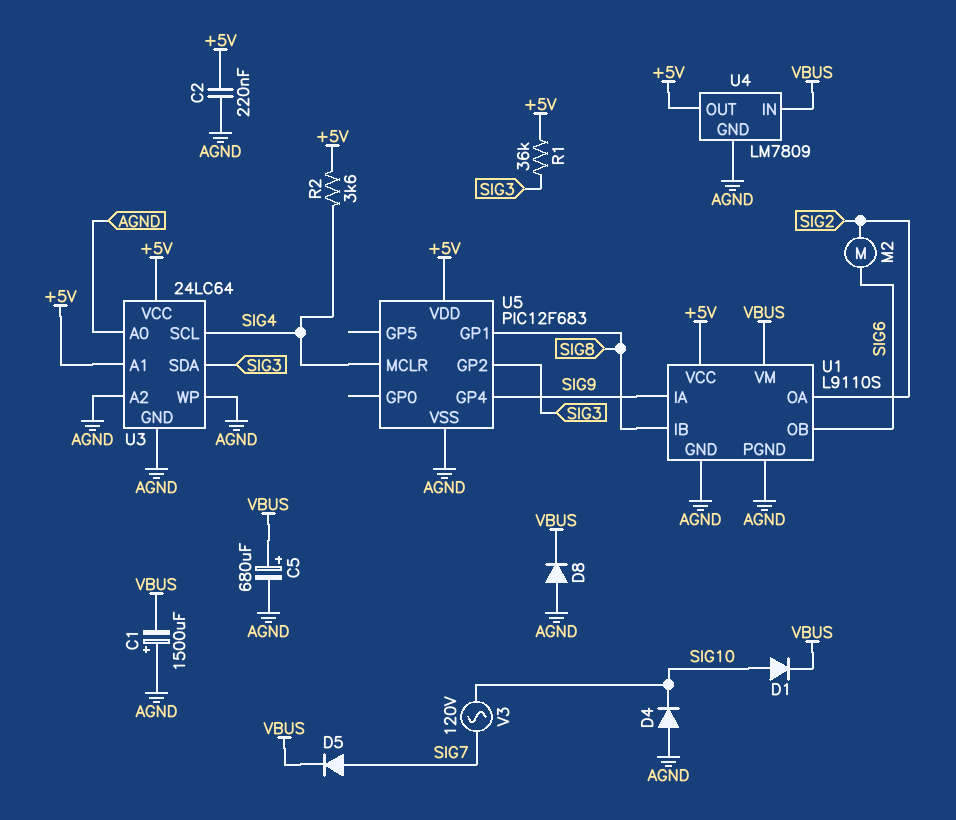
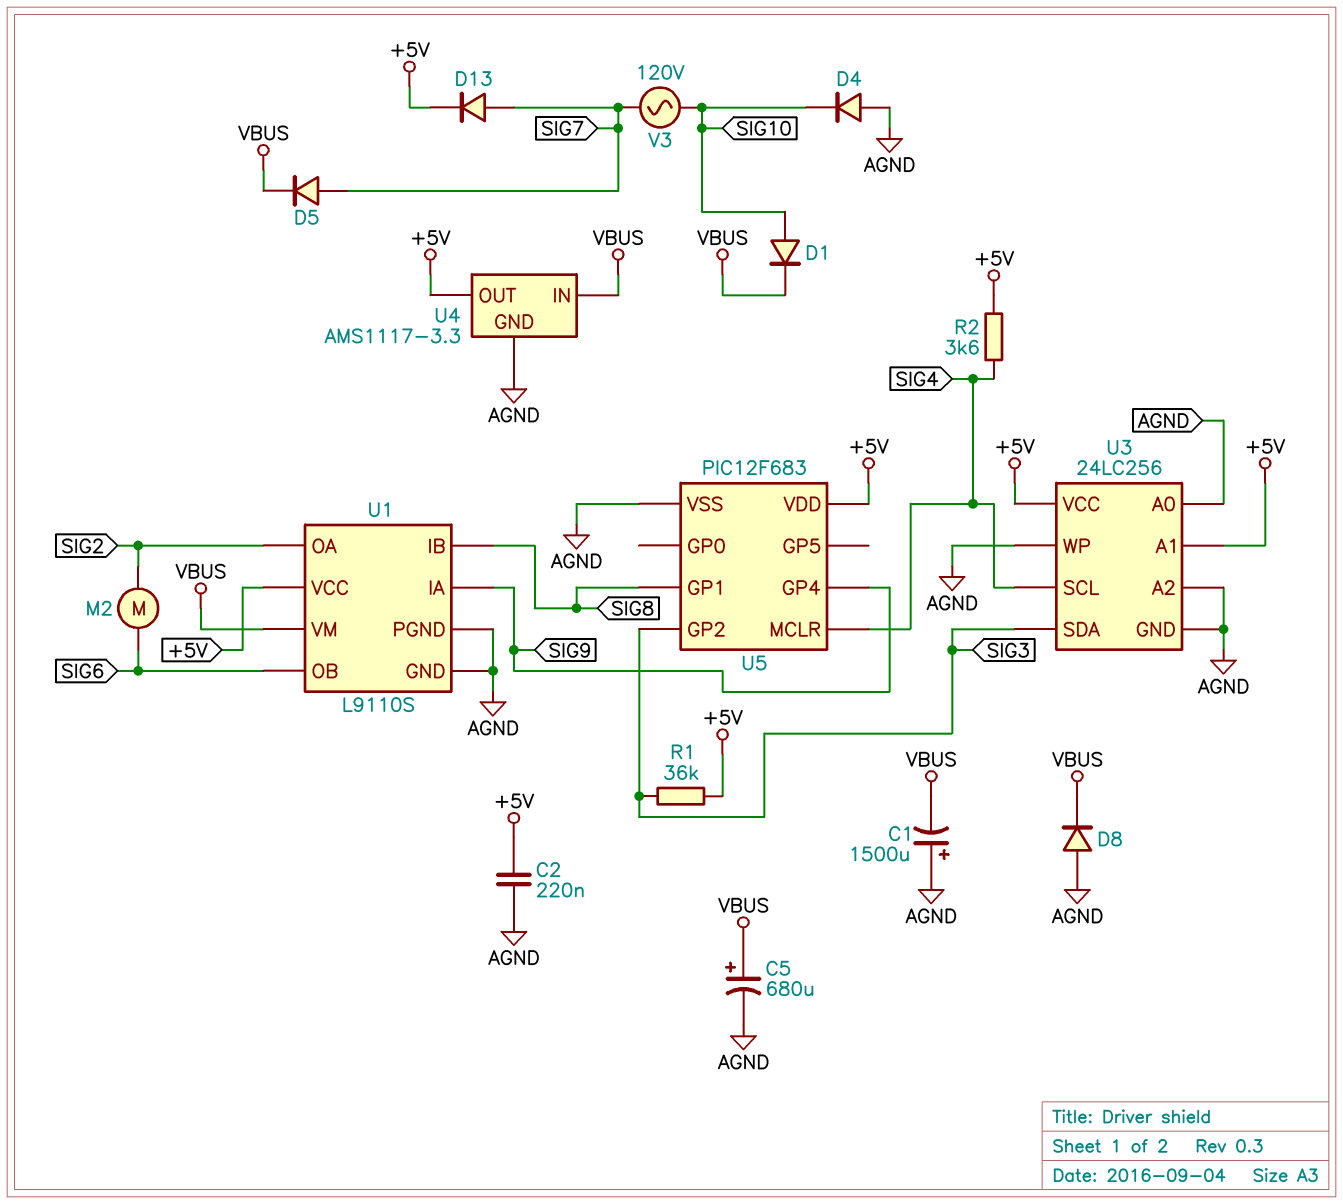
D13: none -> diode (A SIG7, K +5V)
U3: 24LC64 -> 24LC256
U4: LM7809 -> AMS1117-3.3

